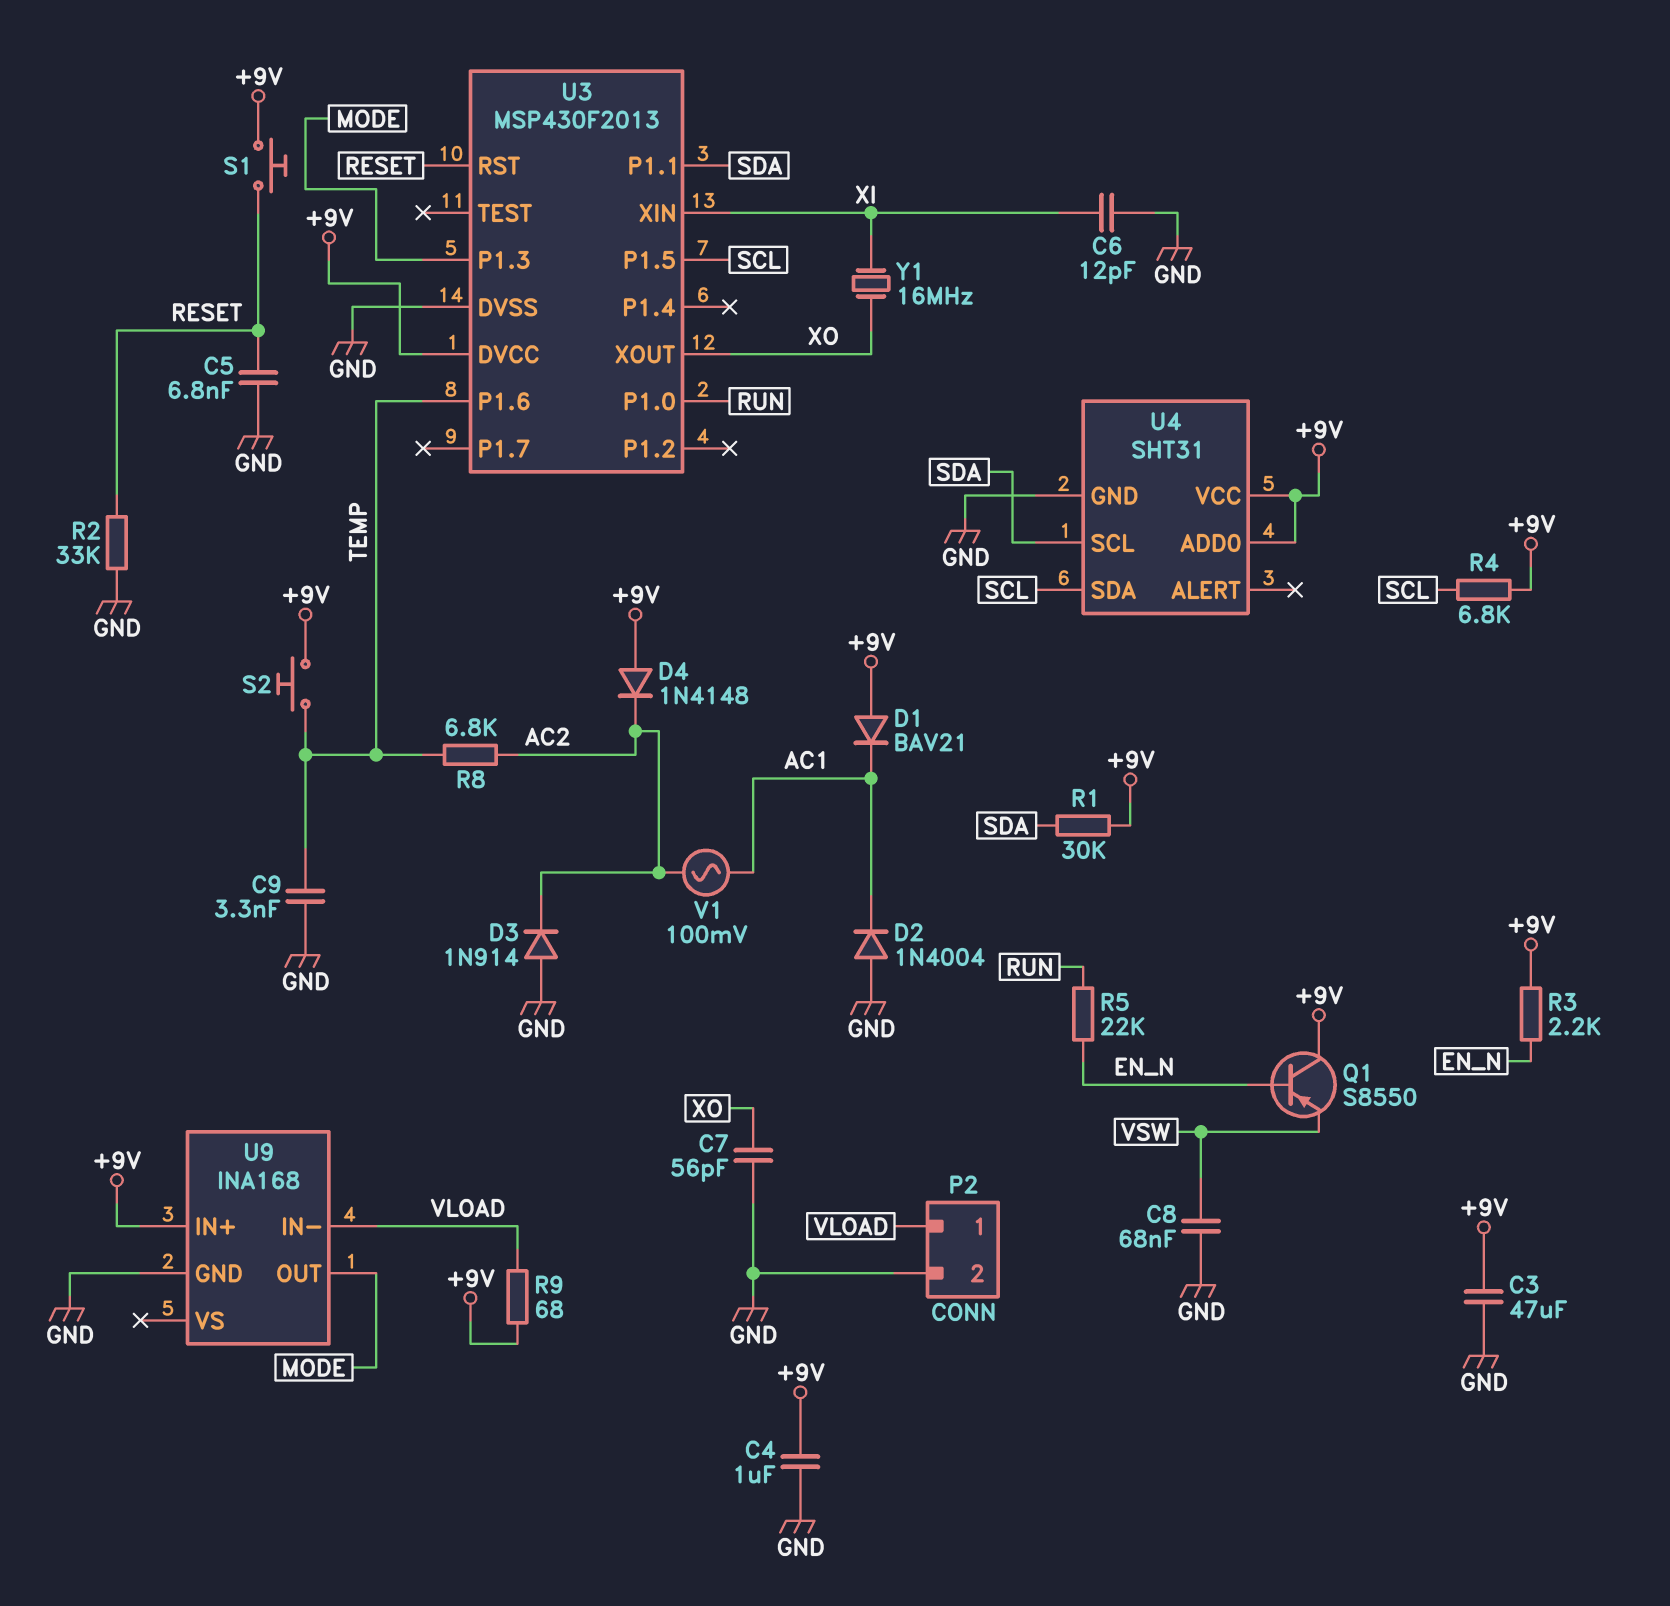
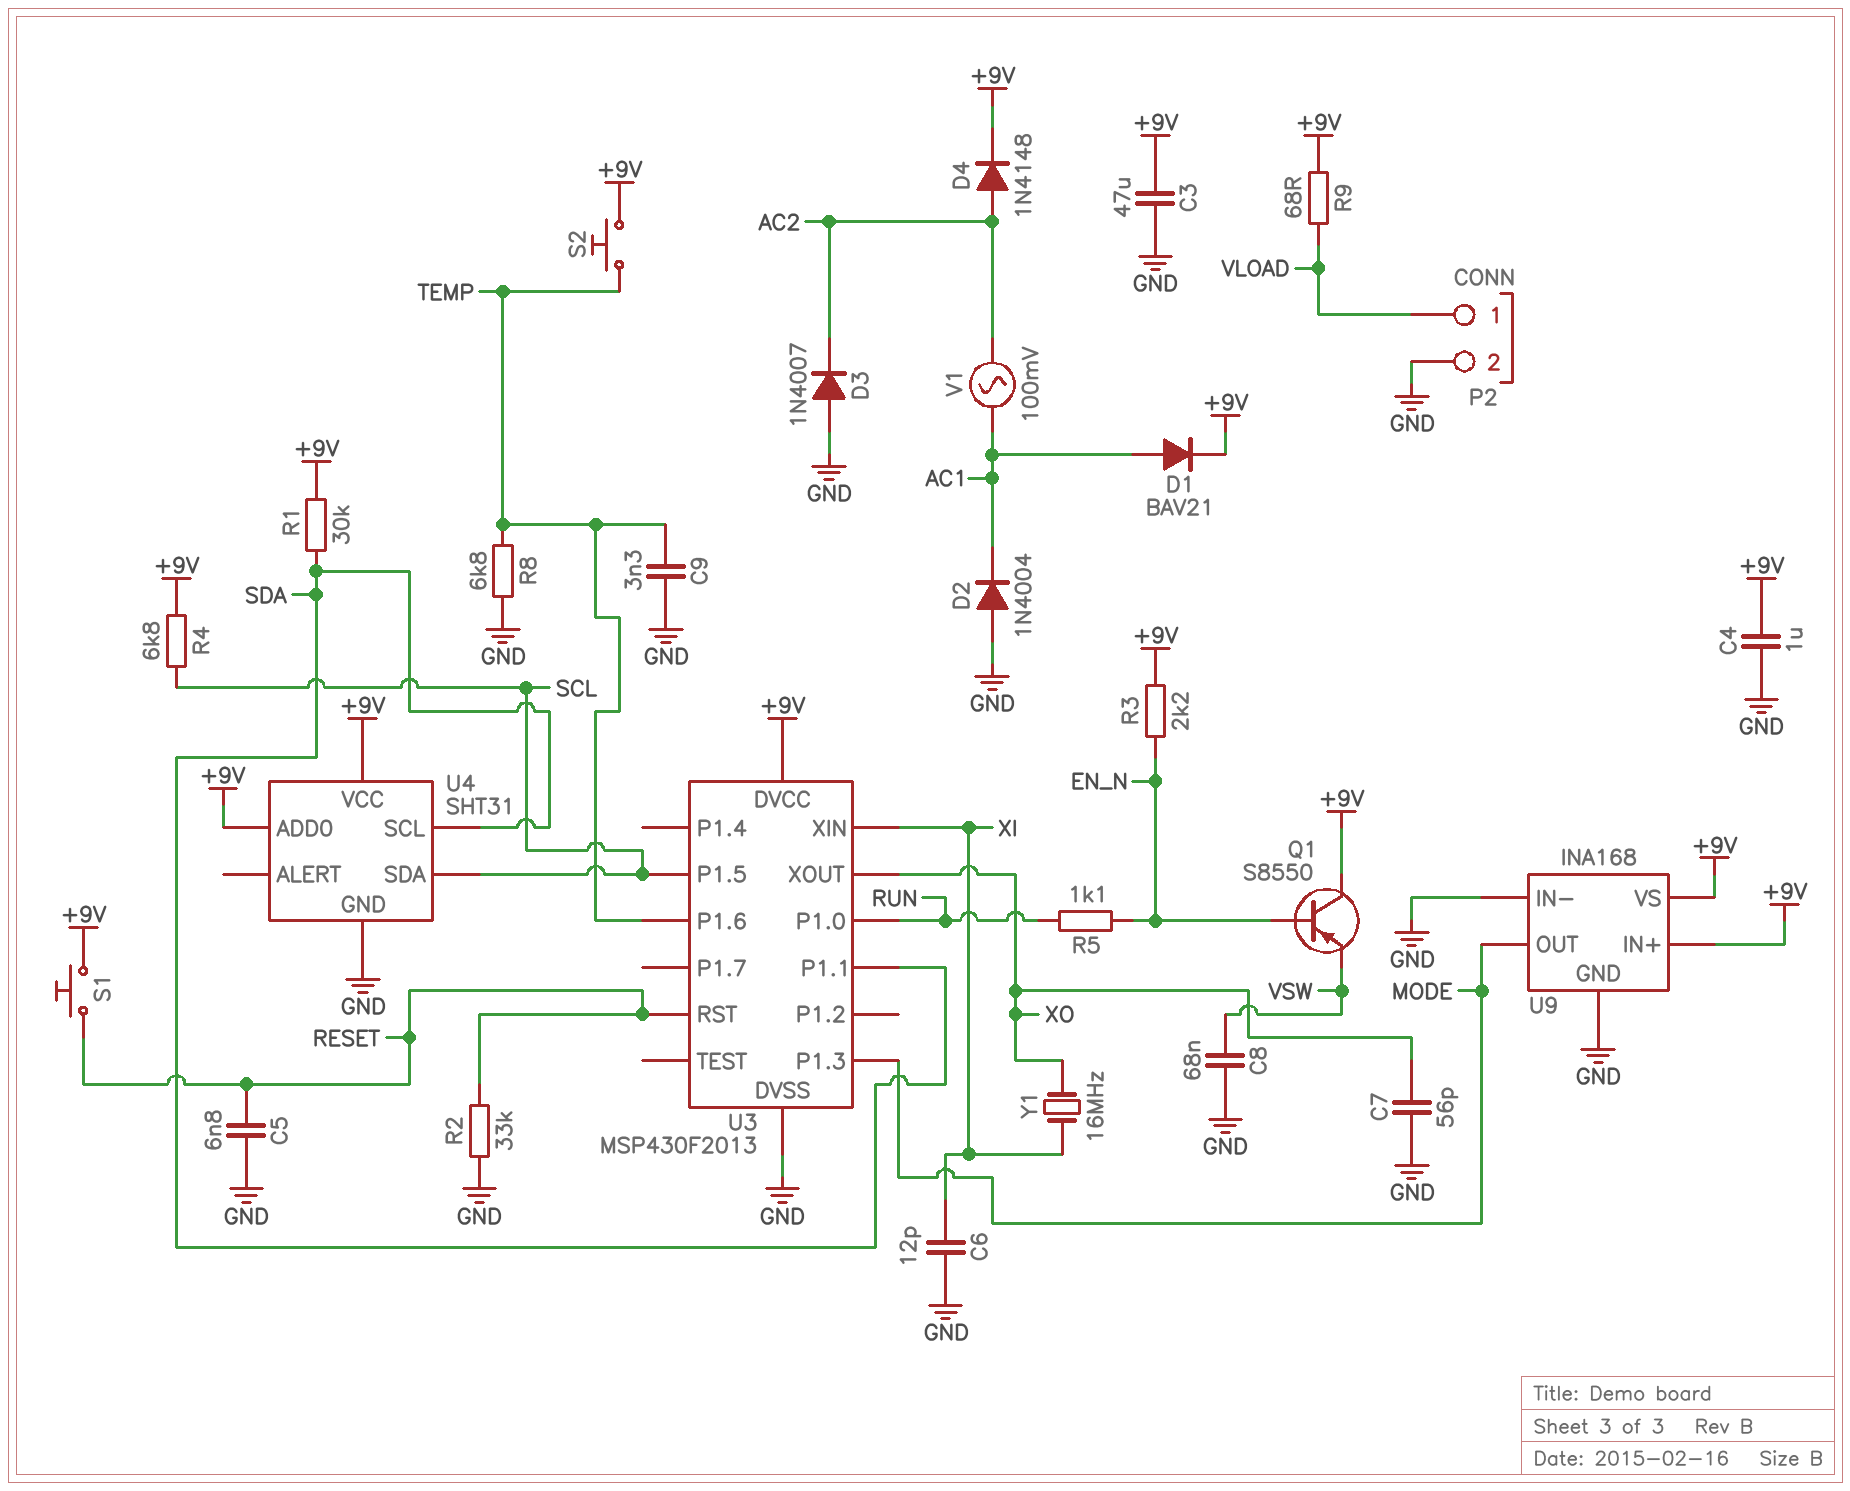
D1: diode BAV21 (A +9V, K AC1) -> diode BAV21 (A AC1, K +9V)
D3: diode 1N914 (A GND, K AC2) -> diode 1N4007 (A GND, K AC2)
D4: diode 1N4148 (A +9V, K AC2) -> diode 1N4148 (A AC2, K +9V)
R5: 22k (EN_N, RUN) -> 1.1k (EN_N, RUN)
R8: 6.8k (AC2, TEMP) -> 6.8k (GND, TEMP)
U9 pin IN-: VLOAD -> GND
U9 pin VS: none -> +9V

